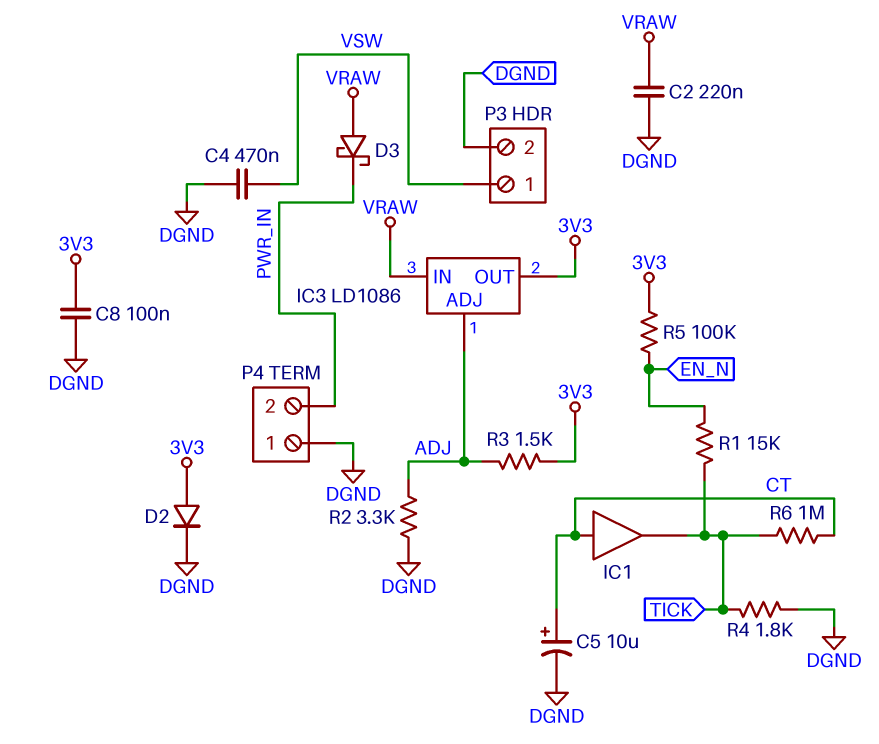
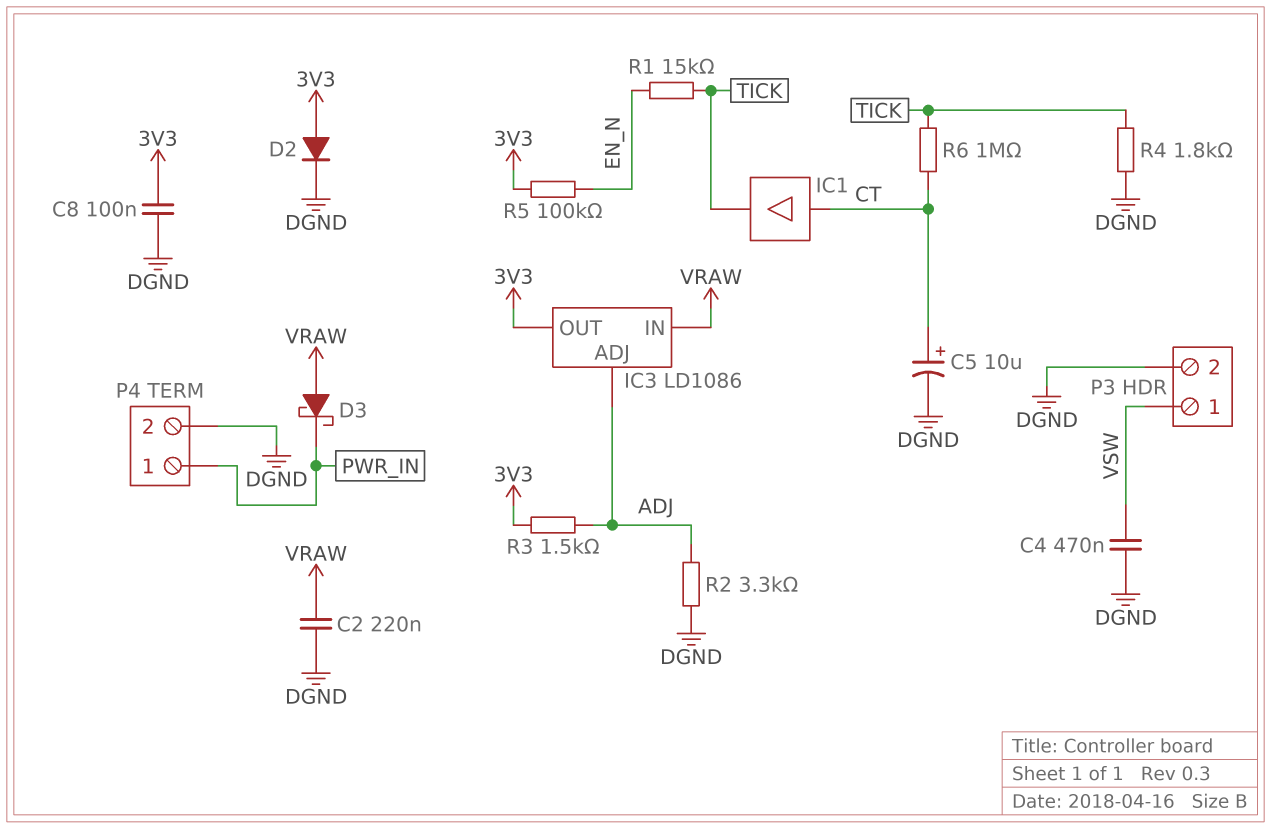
P4 pin 1: DGND -> PWR_IN
P4 pin 2: PWR_IN -> DGND

